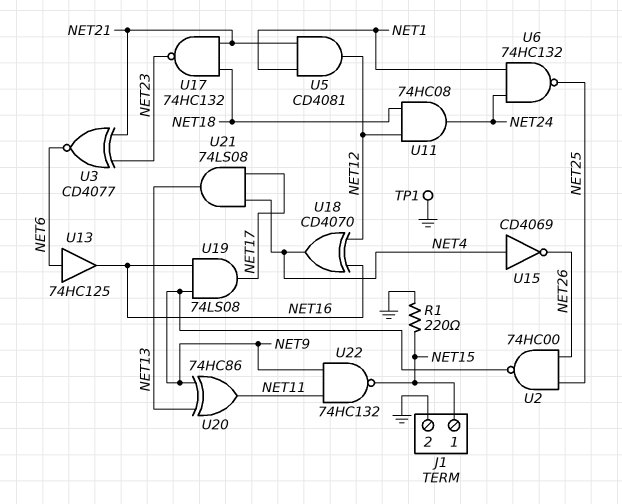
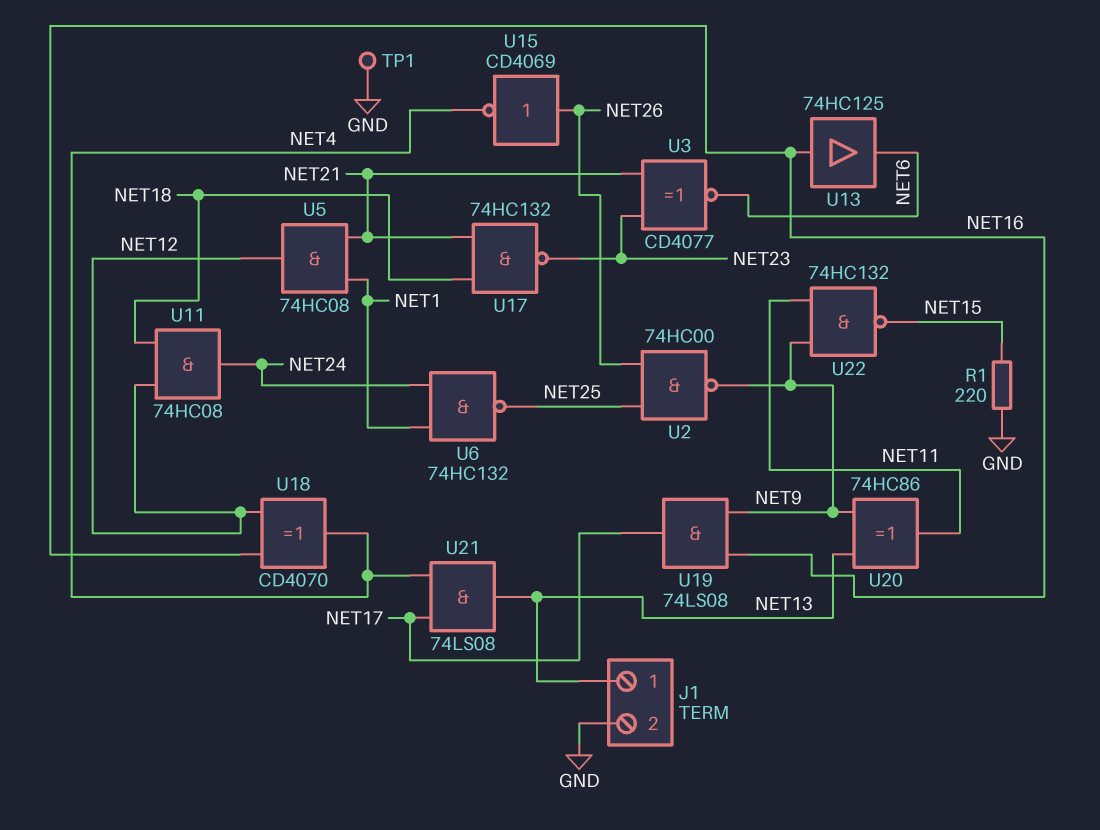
J1 pin 1: NET15 -> NET13
U5: AND CD4081 (in NET1, in NET21, out NET12) -> AND 74HC08 (in NET1, in NET21, out NET12)
U13: buffer 74HC125 (in NET6, out NET16) -> buffer 74HC125 (in NET16, out NET6)
U15: NOT CD4069 (in NET4, out NET26) -> NOT CD4069 (in NET26, out NET4)

